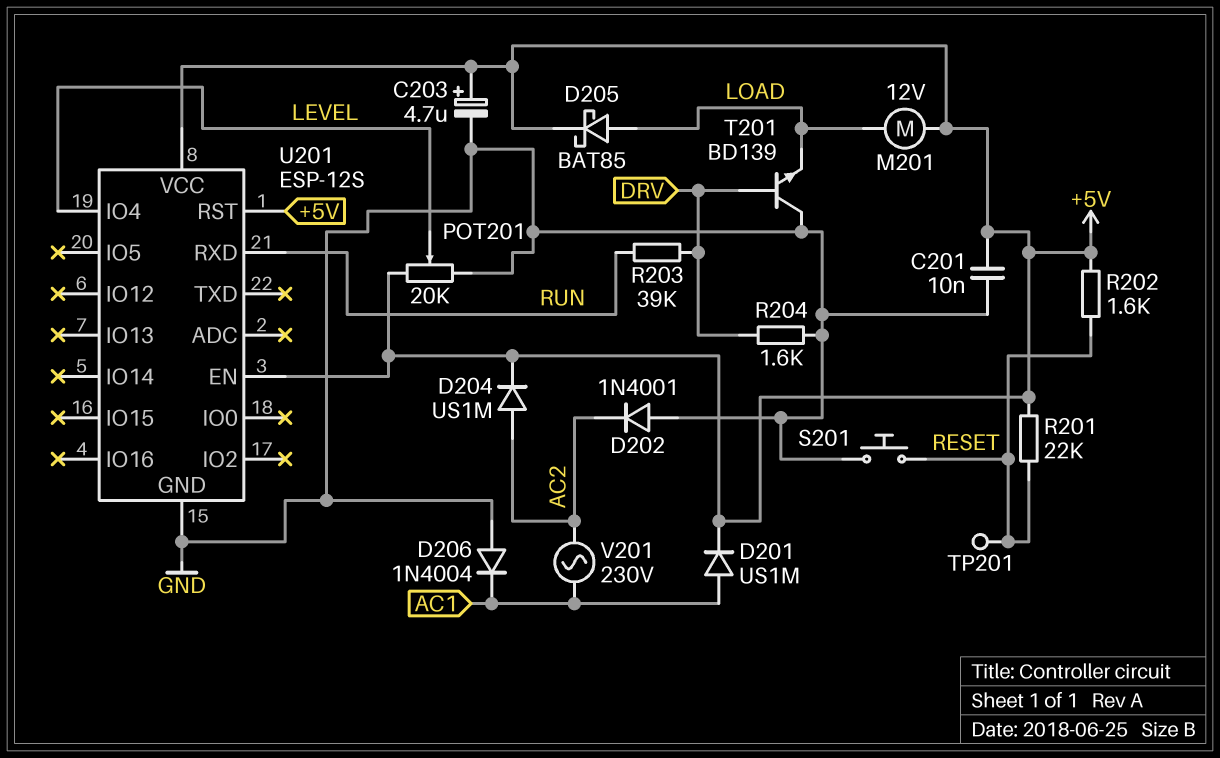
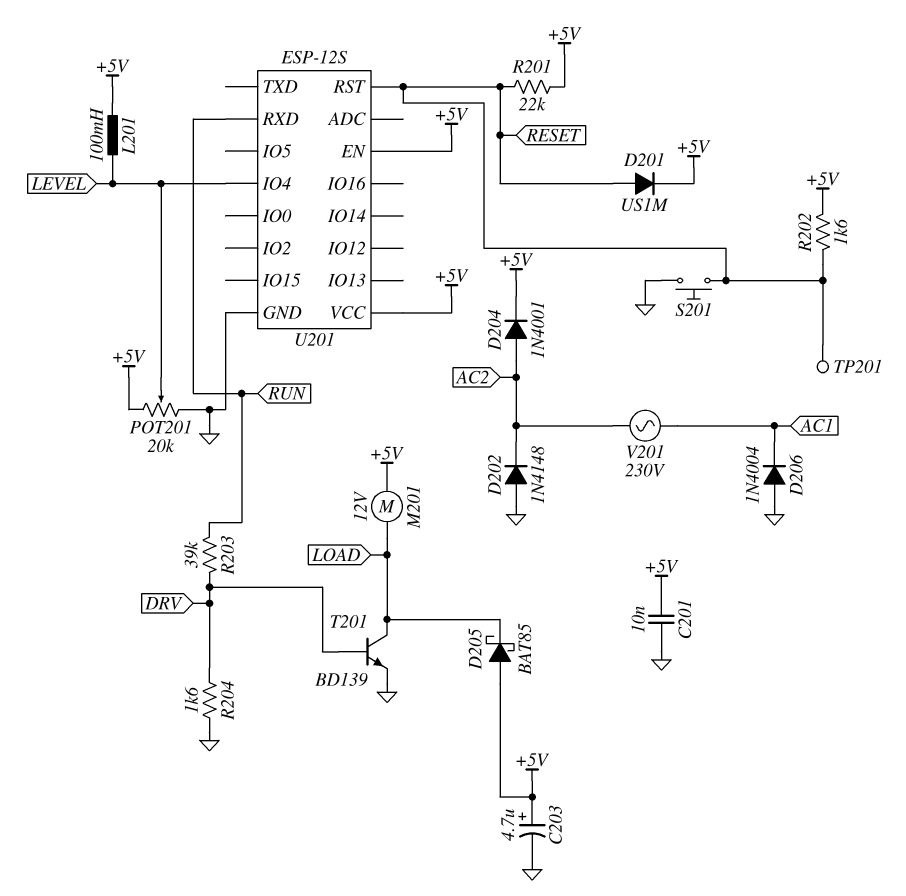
D201: diode US1M (A AC1, K +5V) -> diode US1M (A RESET, K +5V)
D202: diode 1N4001 (A GND, K AC2) -> diode 1N4148 (A GND, K AC2)
D204: diode US1M (A AC2, K +5V) -> diode 1N4001 (A AC2, K +5V)
D205: schottky BAT85 (A LOAD, K +5V) -> schottky BAT85 (A +5V, K LOAD)
L201: none -> 100mH (+5V, LEVEL)
T201: NPN BD139 (B DRV, C GND, E LOAD) -> NPN BD139 (B DRV, C LOAD, E GND)
U201 pin RST: +5V -> RESET

